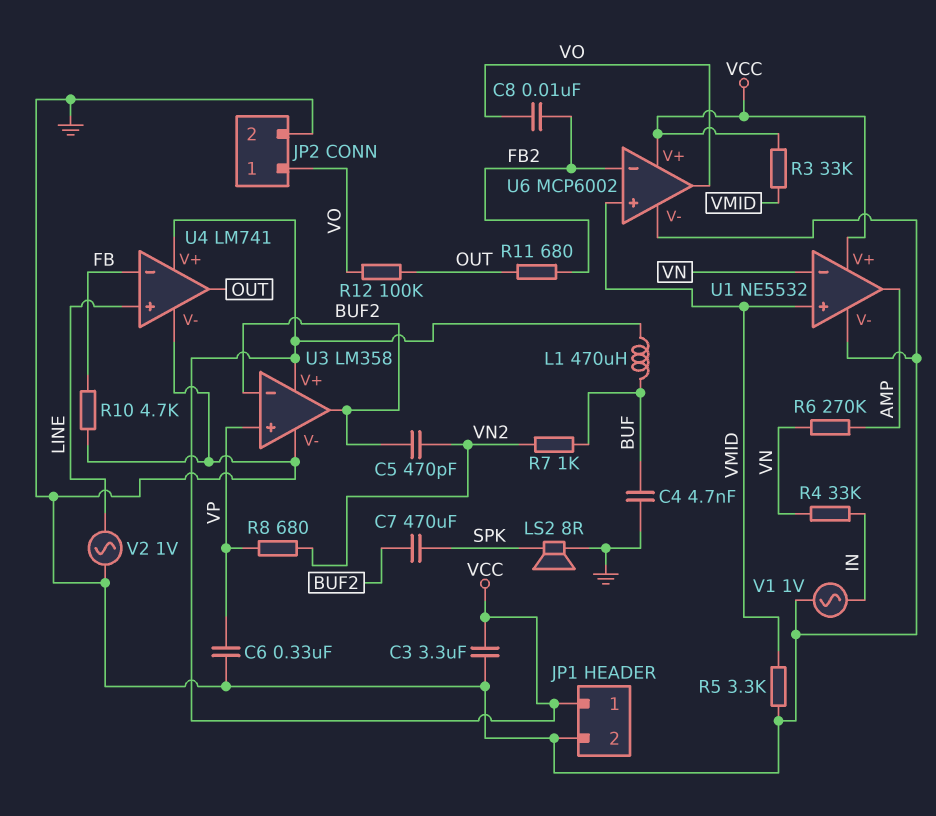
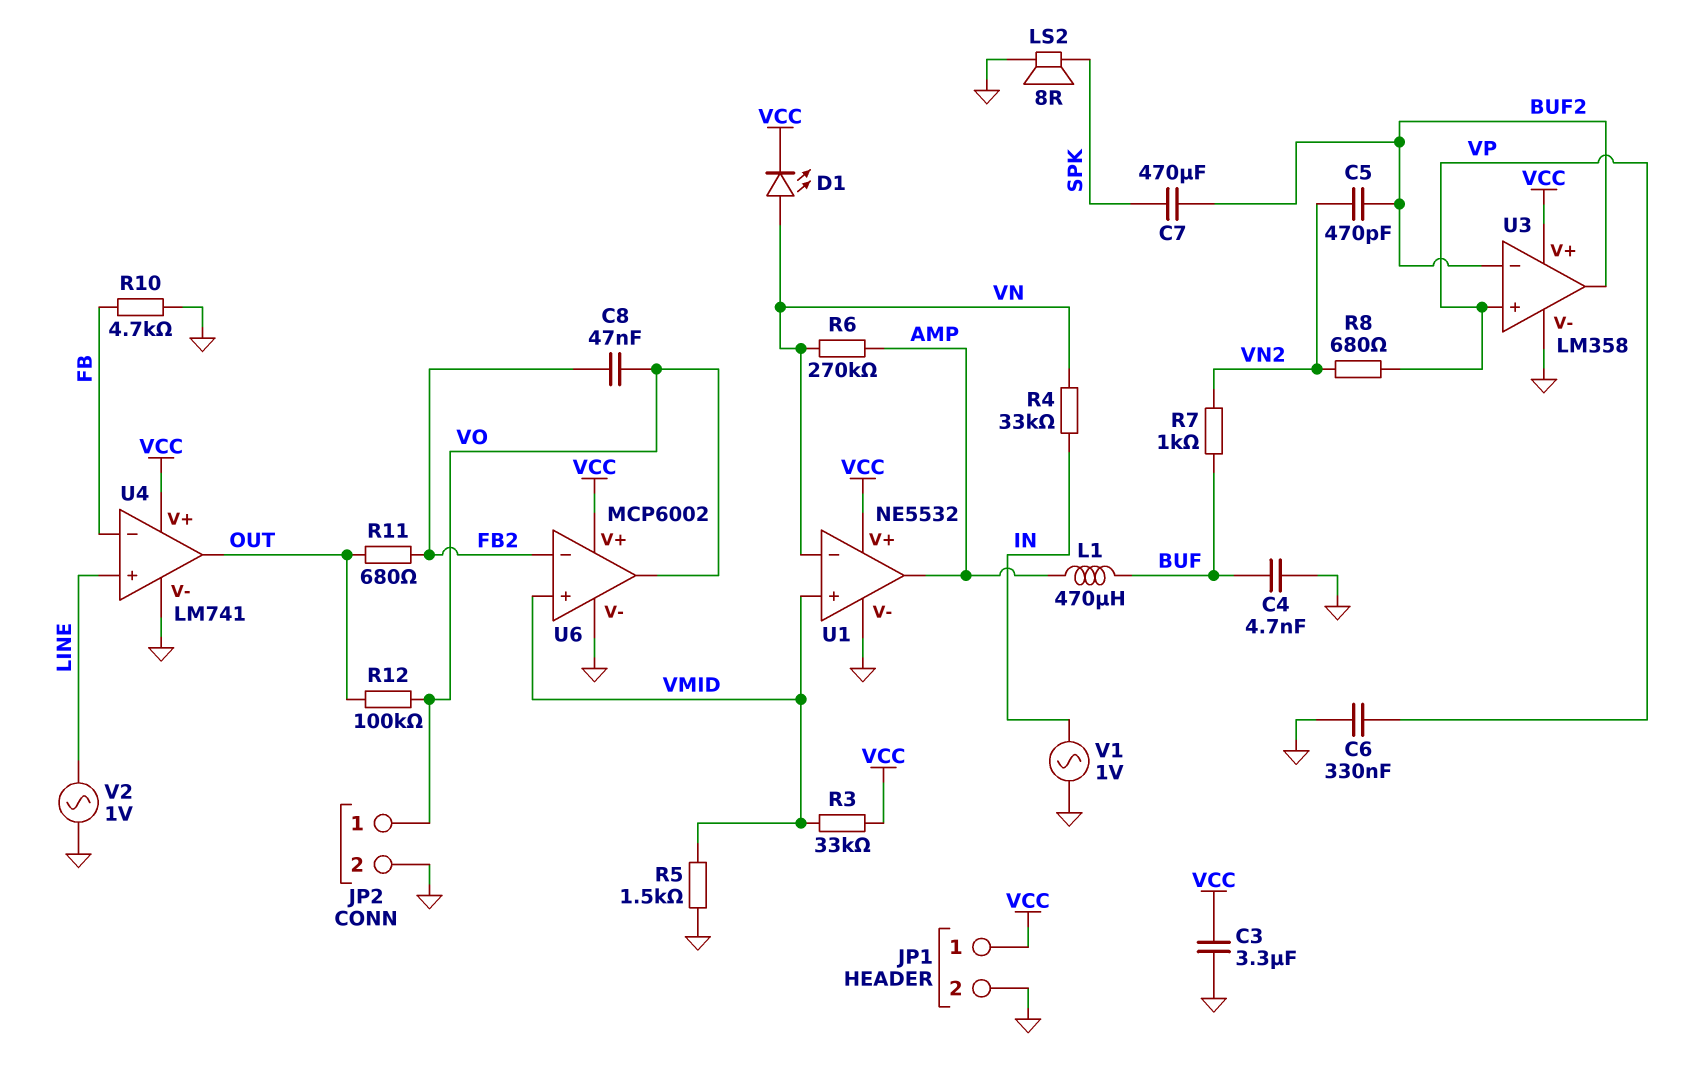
C8: 10nF (FB2, VO) -> 47nF (FB2, VO)
D1: none -> LED (A VN, K VCC)
L1: 470uH (BUF, VCC) -> 470uH (AMP, BUF)
R5: 3.3k (GND, VMID) -> 1.5k (GND, VMID)

